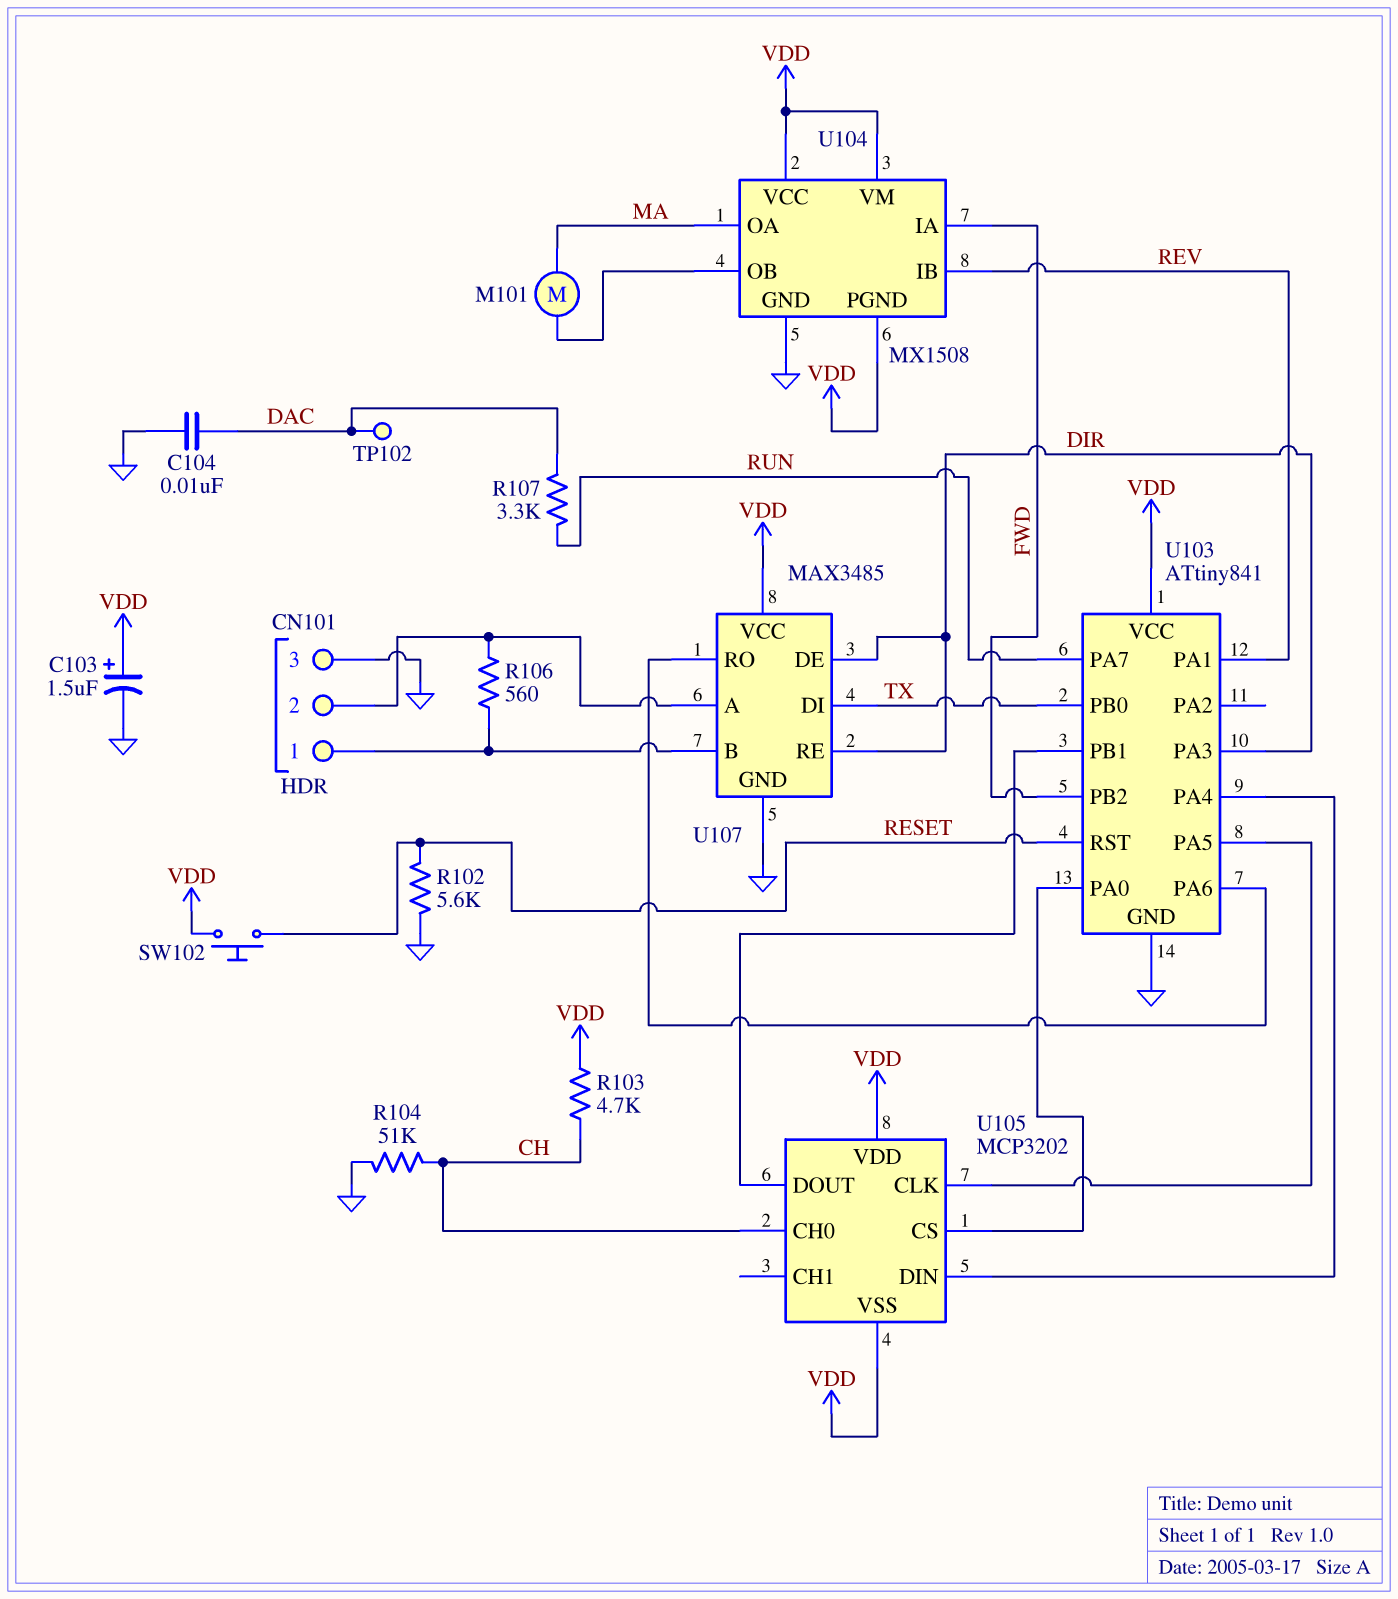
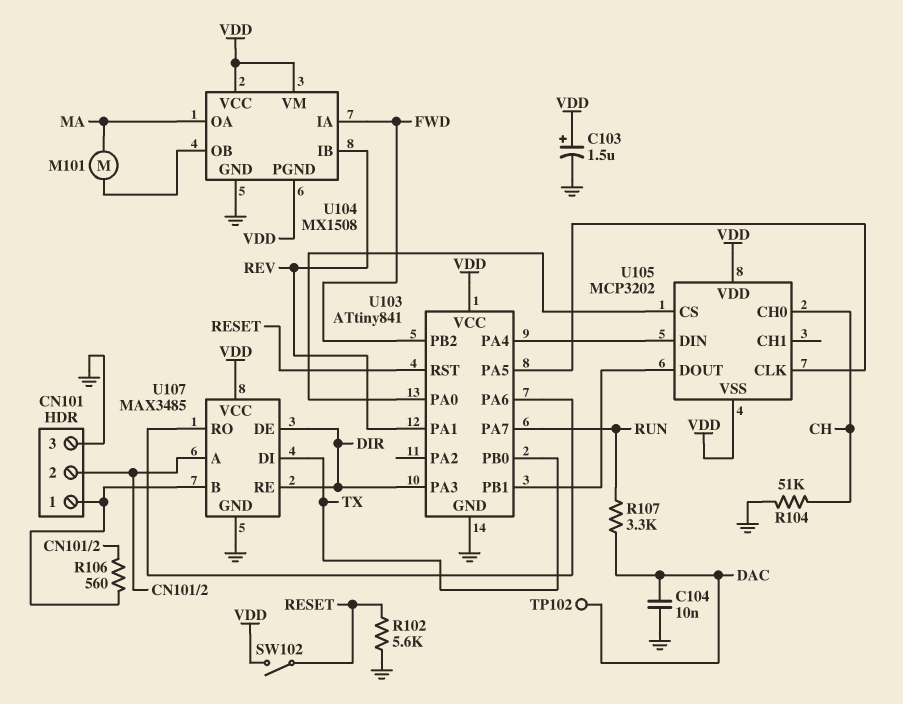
R103: 4.7k (CH, VDD) -> none
SW102: button (RESET, VDD) -> switch (RESET, VDD)

